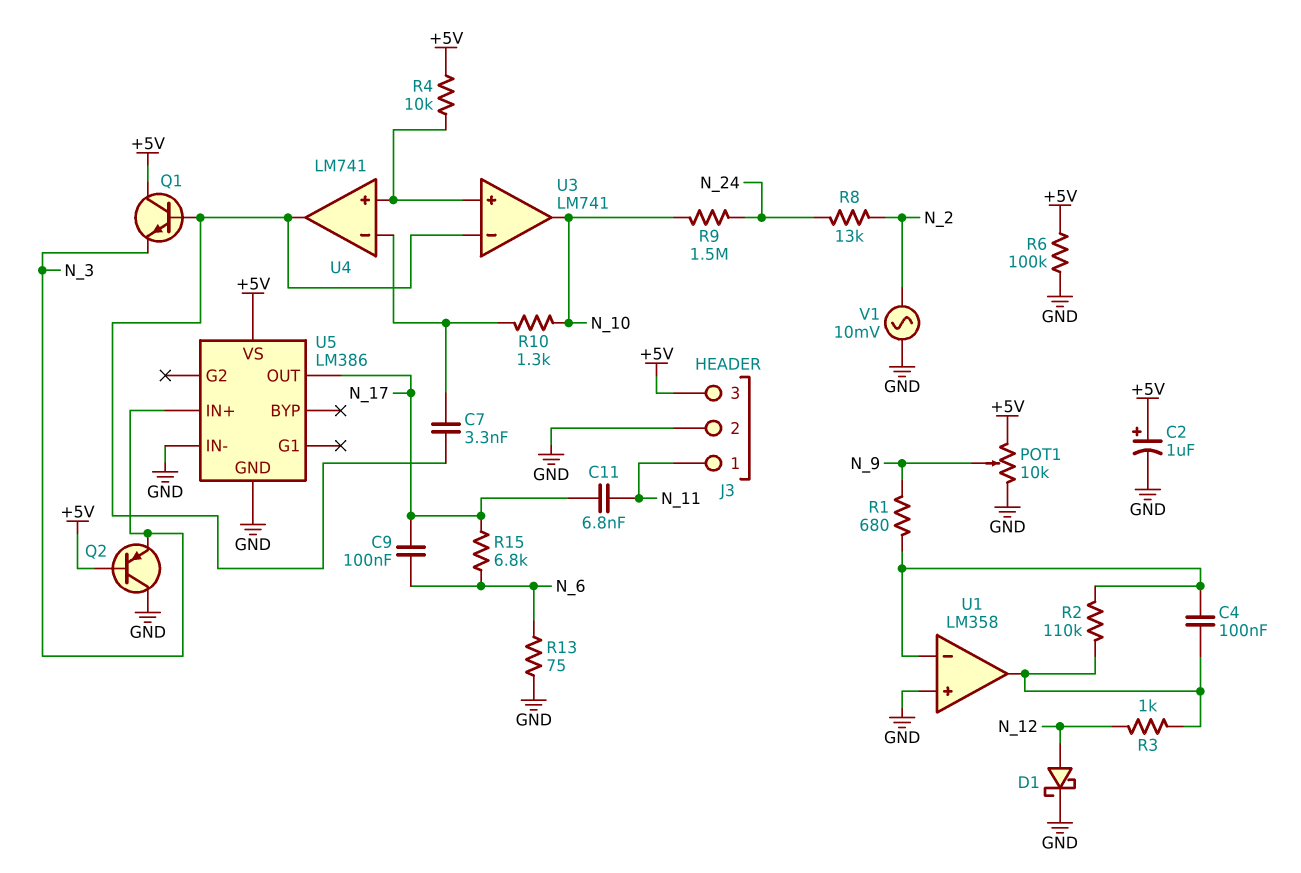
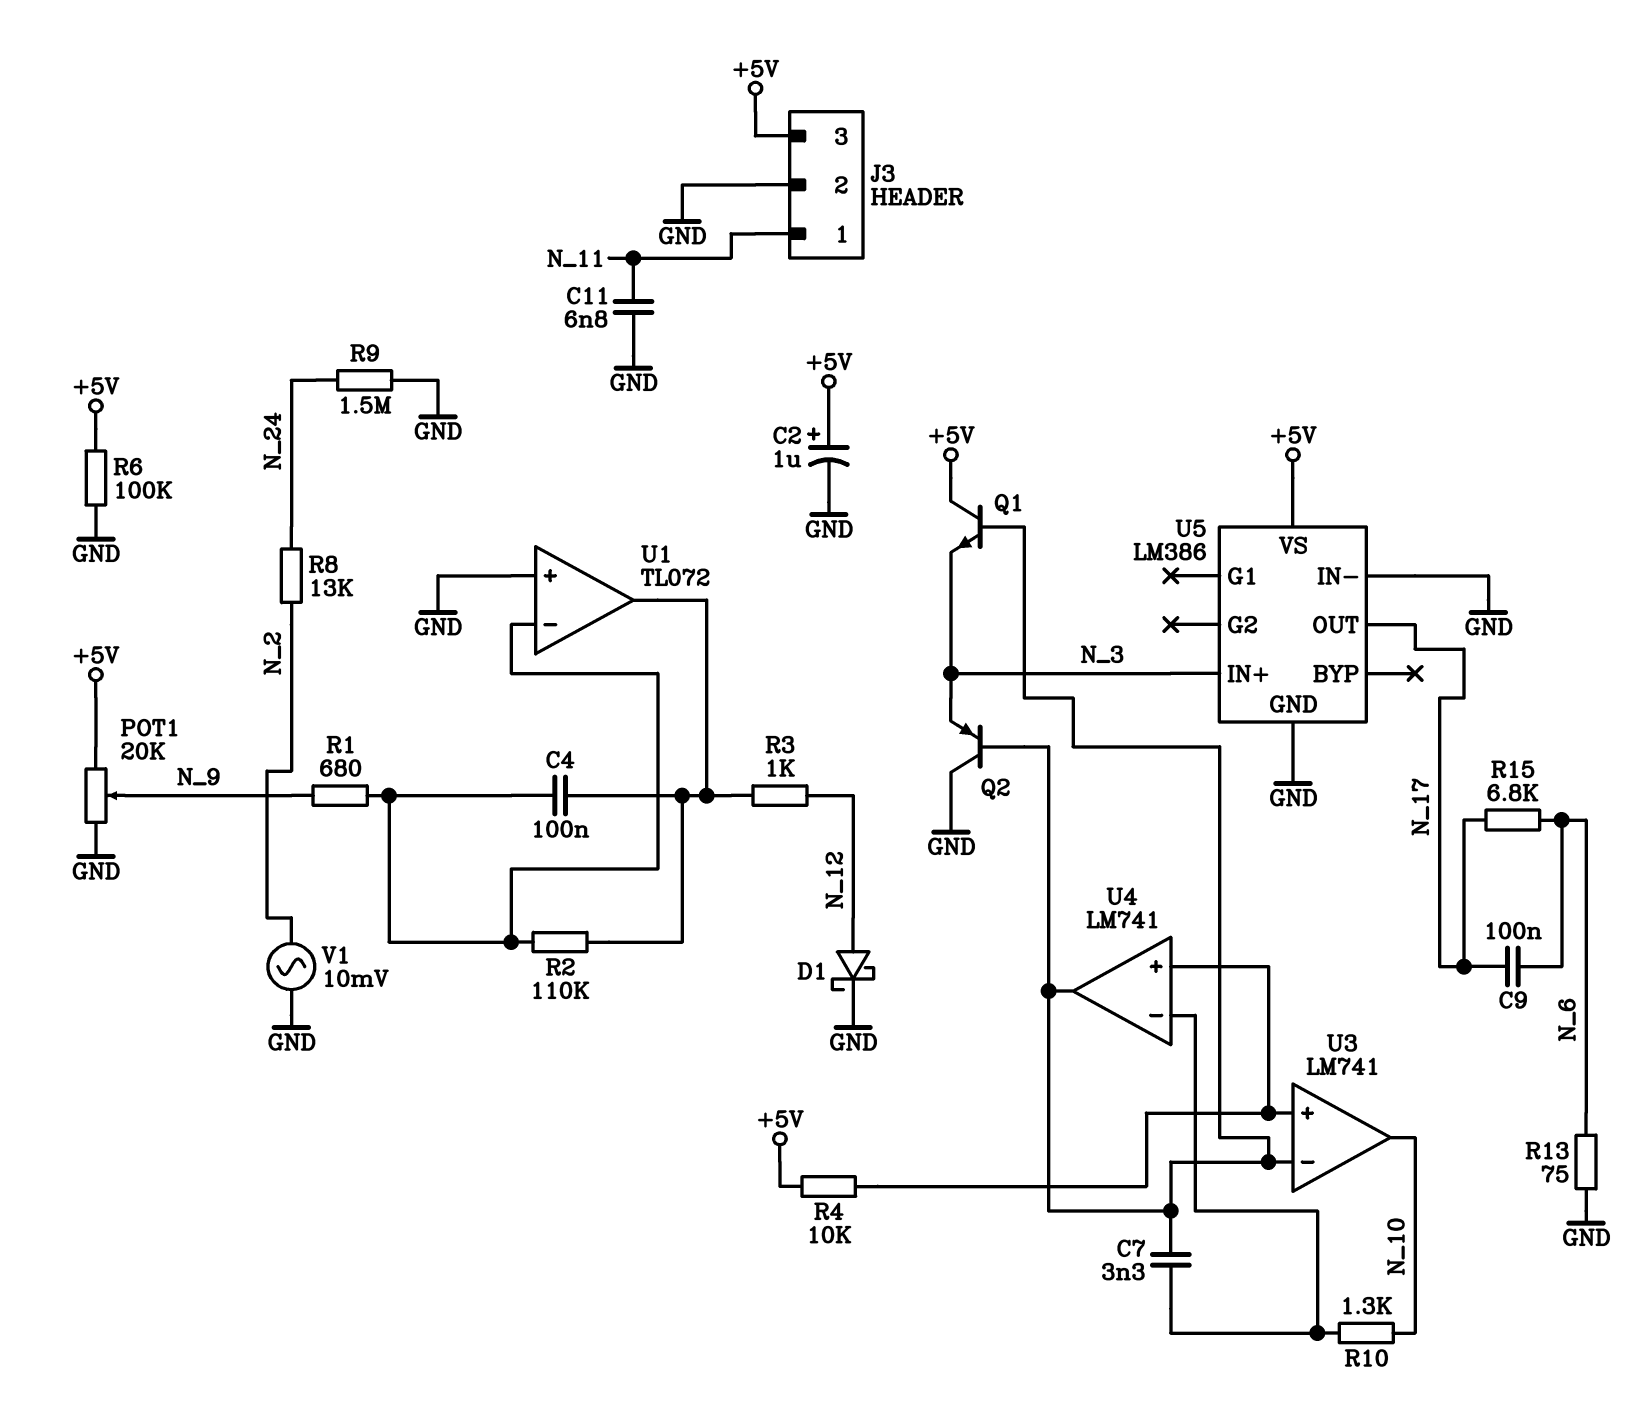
C11: 6.8nF (N_11, N_17) -> 6.8nF (GND, N_11)
POT1: 10k (+5V, GND, wiper N_9) -> 20k (+5V, GND, wiper N_9)
Q2: PNP (B +5V, C GND, E N_3) -> PNP (B U3/in-, C GND, E N_3)
R9: 1.5M (N_10, N_24) -> 1.5M (GND, N_24)
U1: LM358 -> TL072

